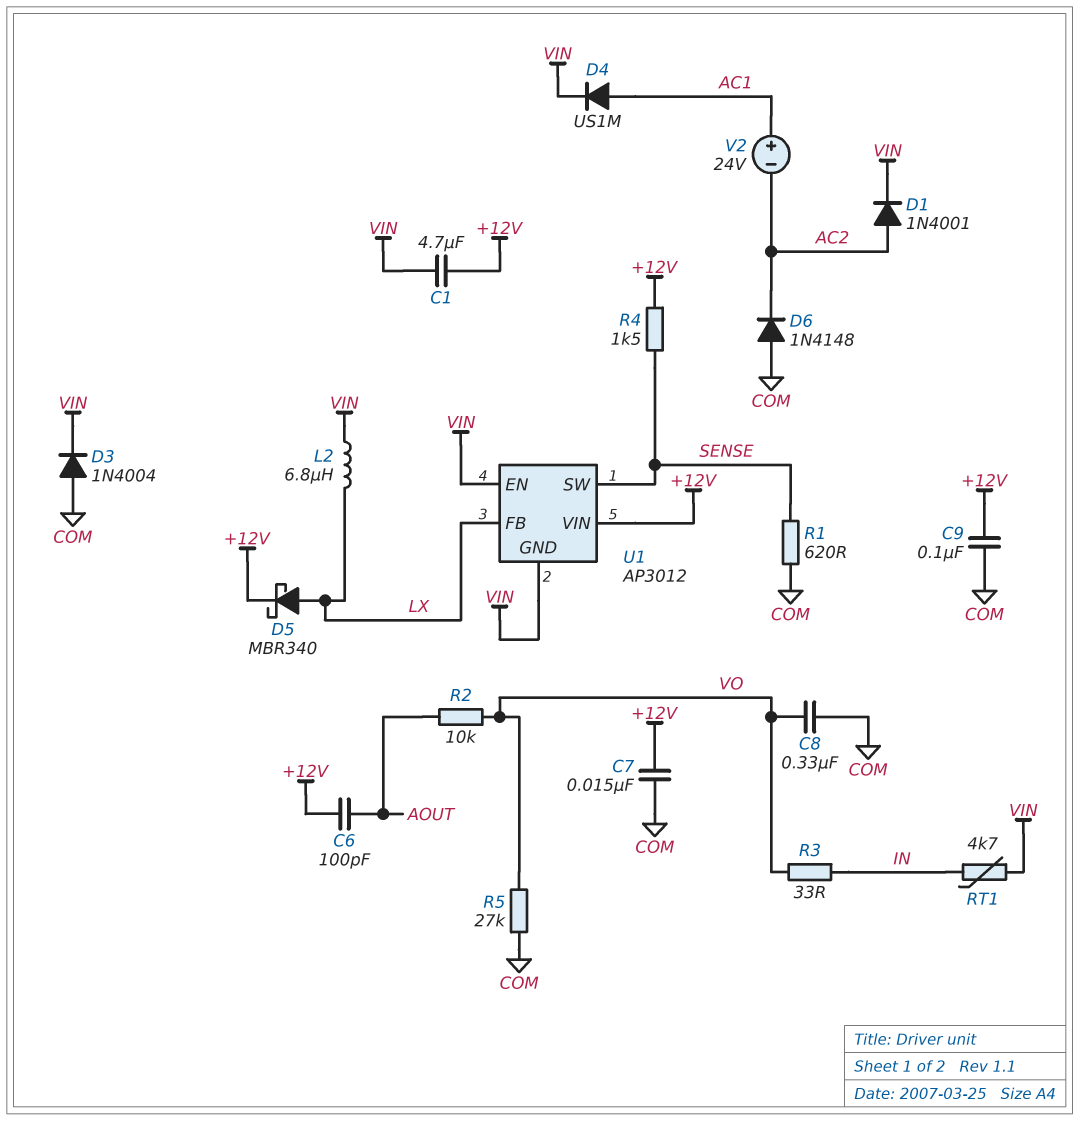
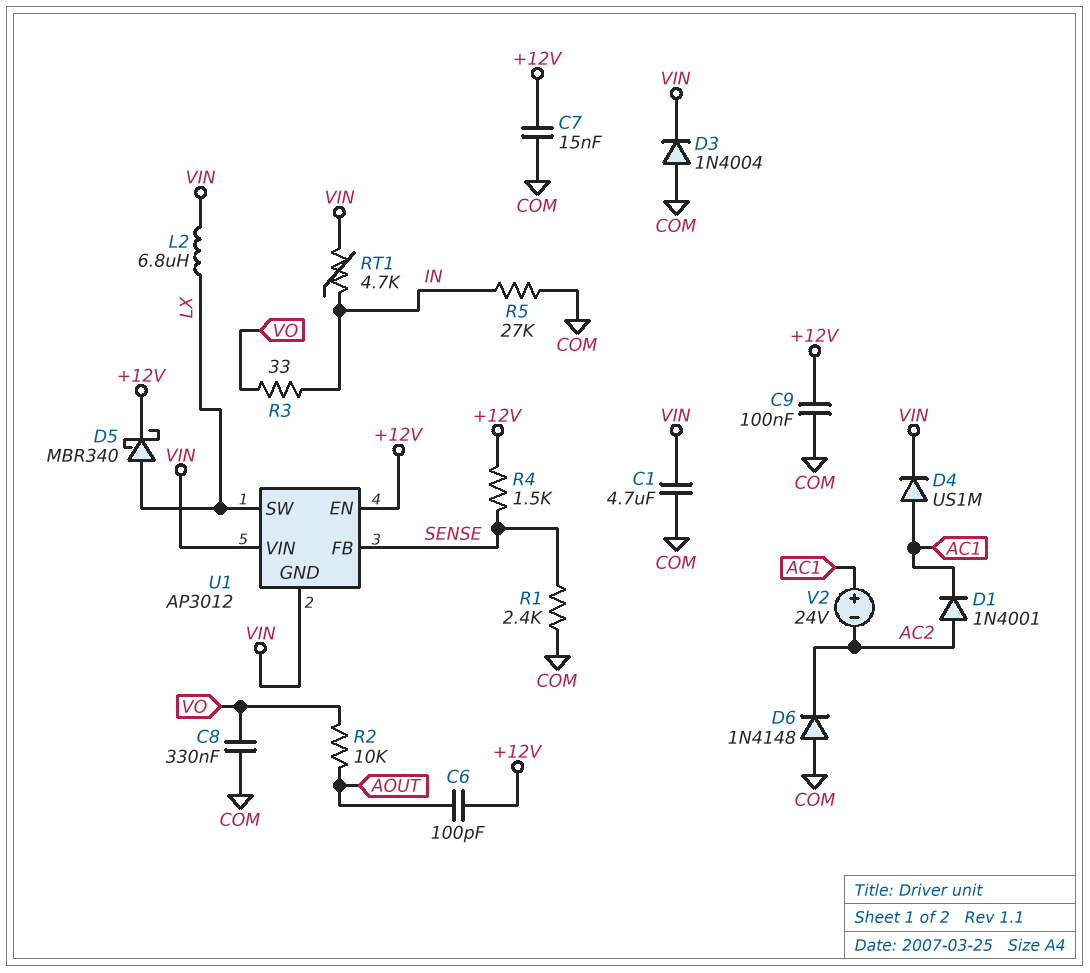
C1: 4.7uF (+12V, VIN) -> 4.7uF (COM, VIN)
D1: diode 1N4001 (A AC2, K VIN) -> diode 1N4001 (A AC2, K AC1)
R1: 620 (COM, SENSE) -> 2.4k (COM, SENSE)
R5: 27k (COM, VO) -> 27k (COM, IN)
U1 pin EN: VIN -> +12V
U1 pin FB: LX -> SENSE
U1 pin SW: SENSE -> LX
U1 pin VIN: +12V -> VIN

